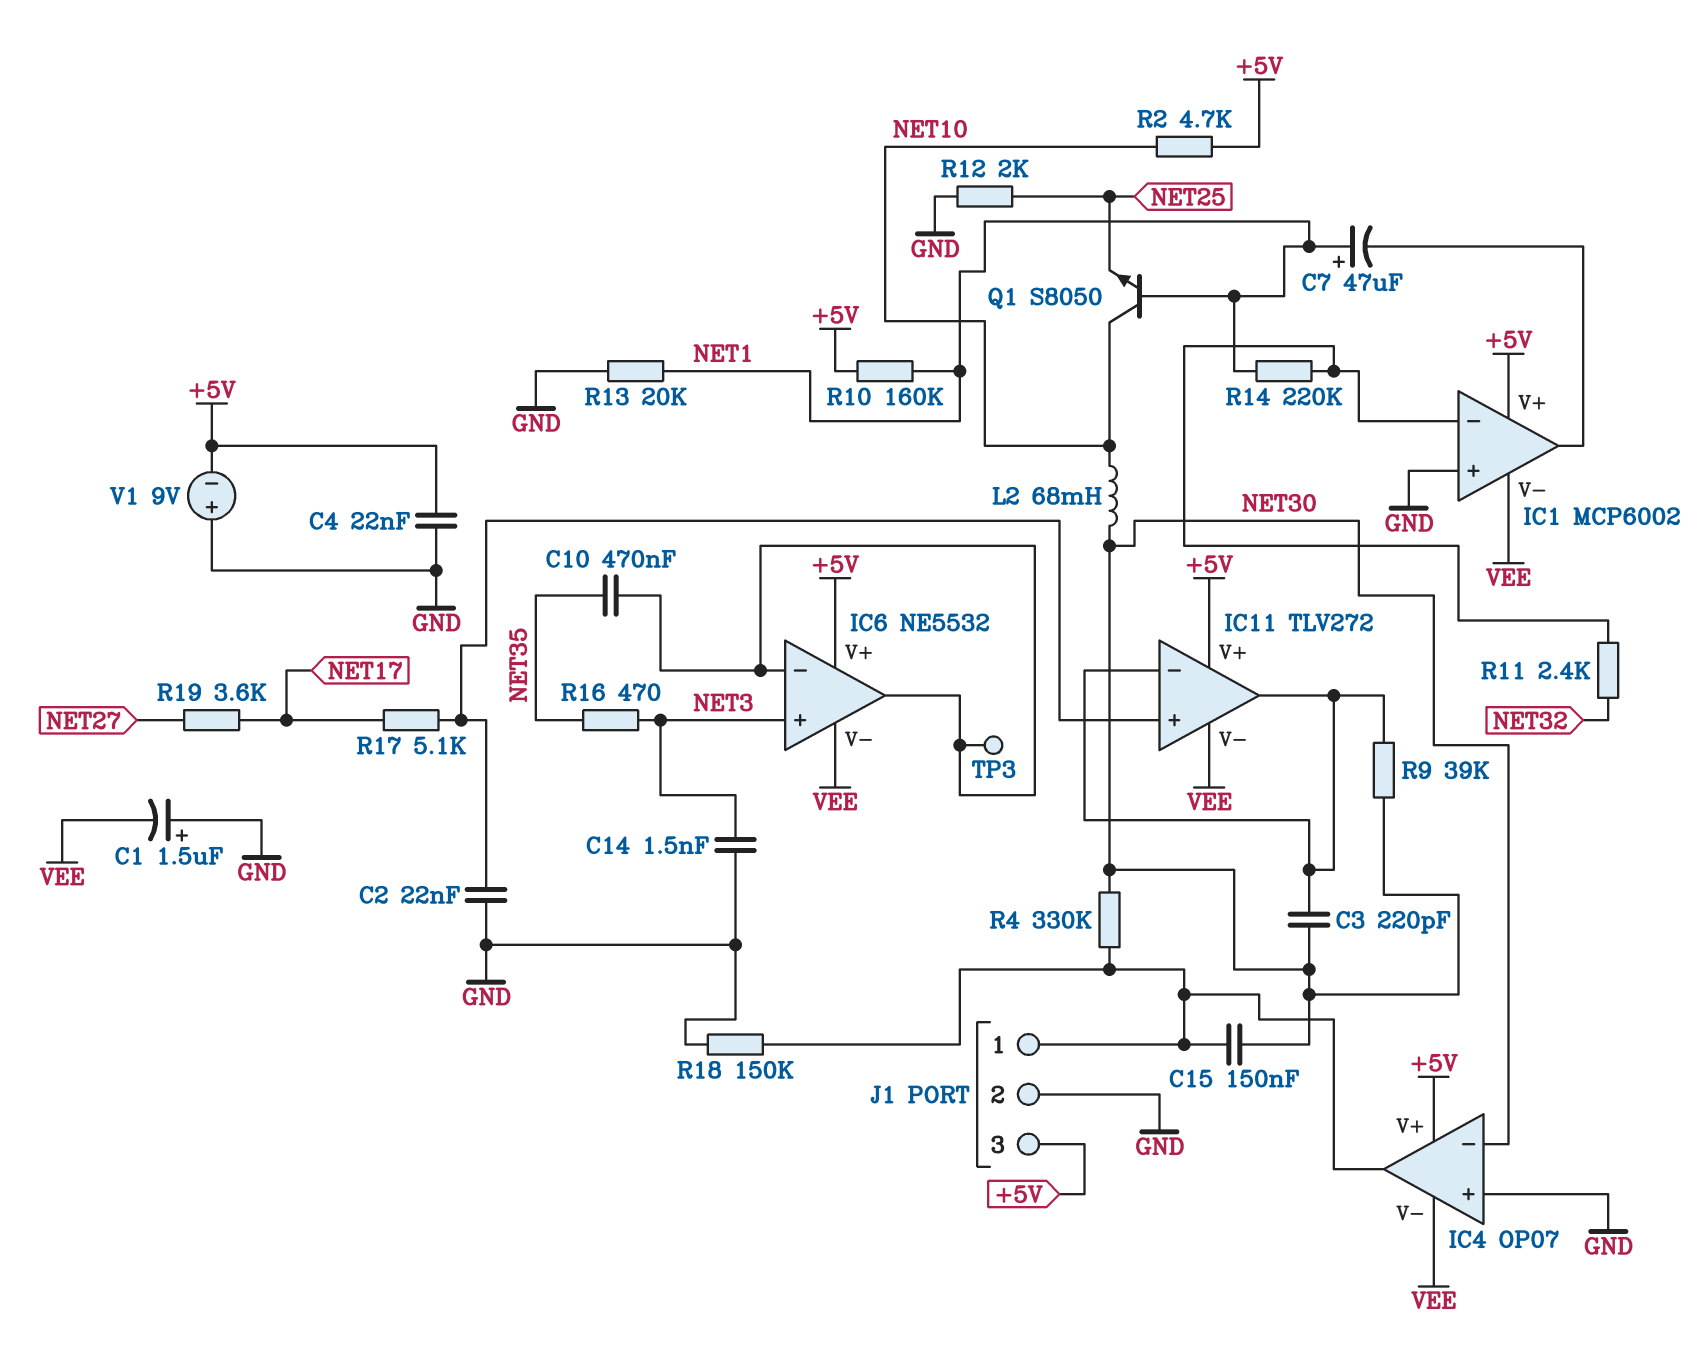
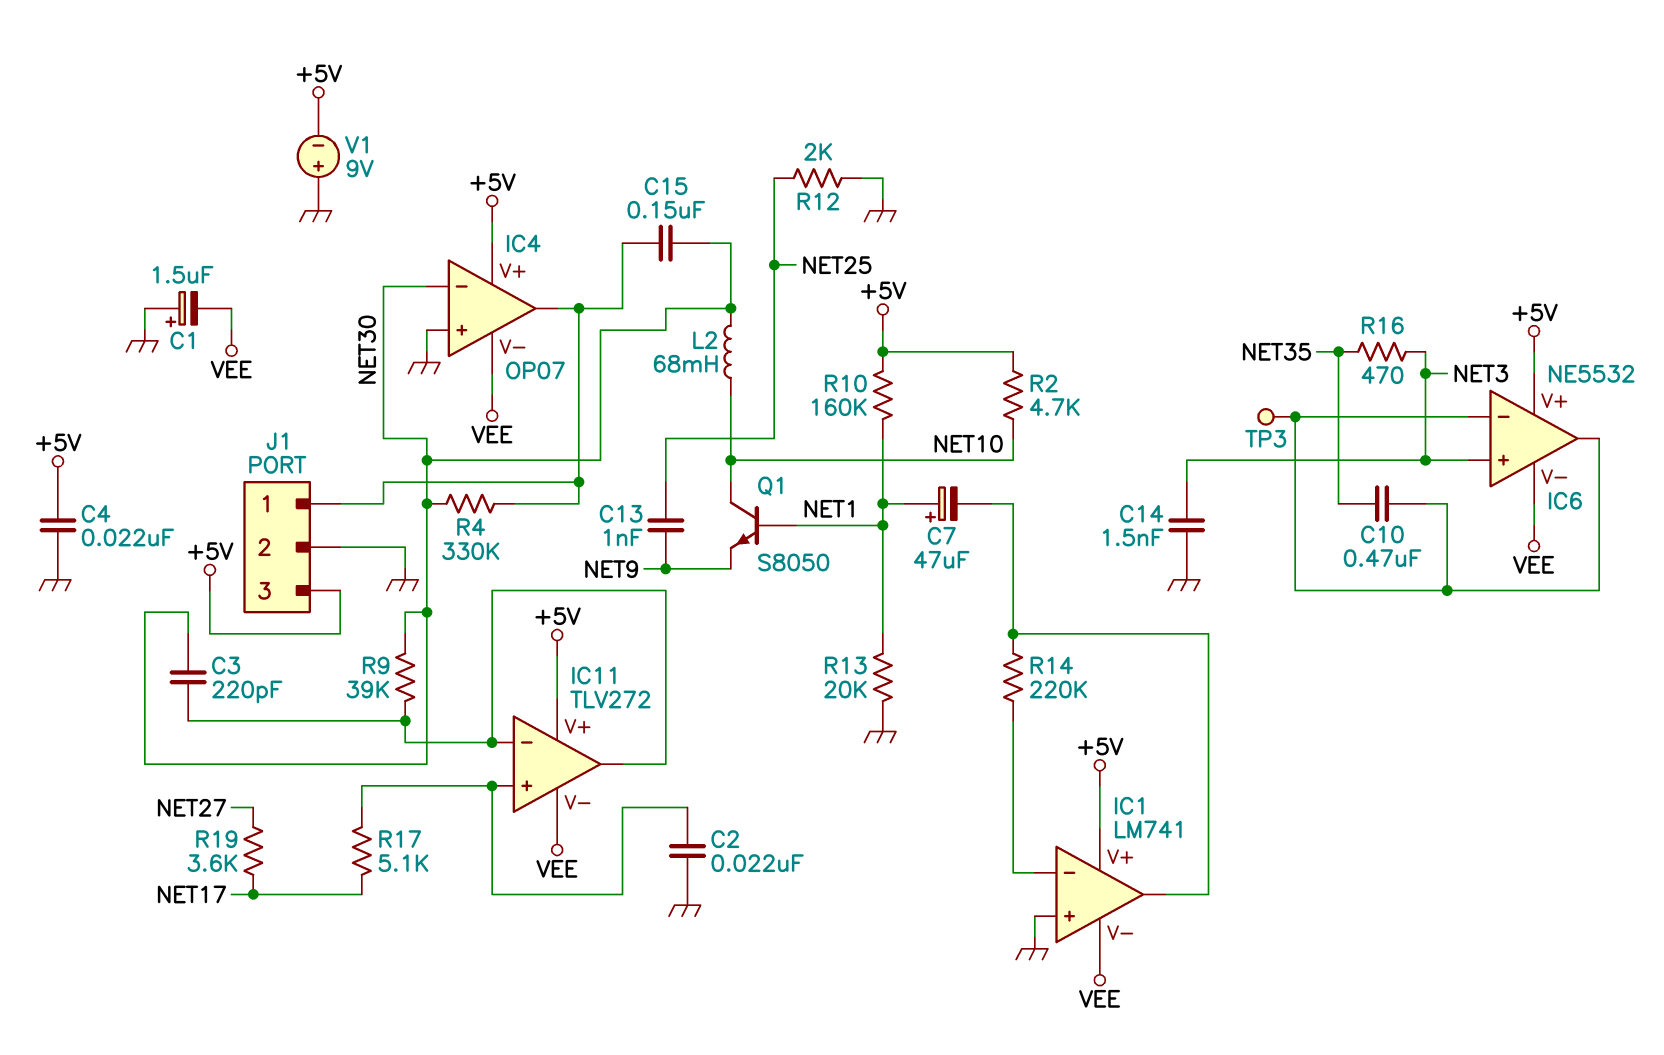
C13: none -> 1nF (NET9, NET25)
IC1: MCP6002 -> LM741
Q1: NPN S8050 (B NET1, C NET10, E NET25) -> NPN S8050 (B NET1, C NET10, E NET9)
R11: 2.4k (IC1/in-, NET32) -> none
R14: 220k (IC1/in-, NET1) -> 220k (IC1/in-, IC1/out)
R18: 150k (GND, IC4/out) -> none

